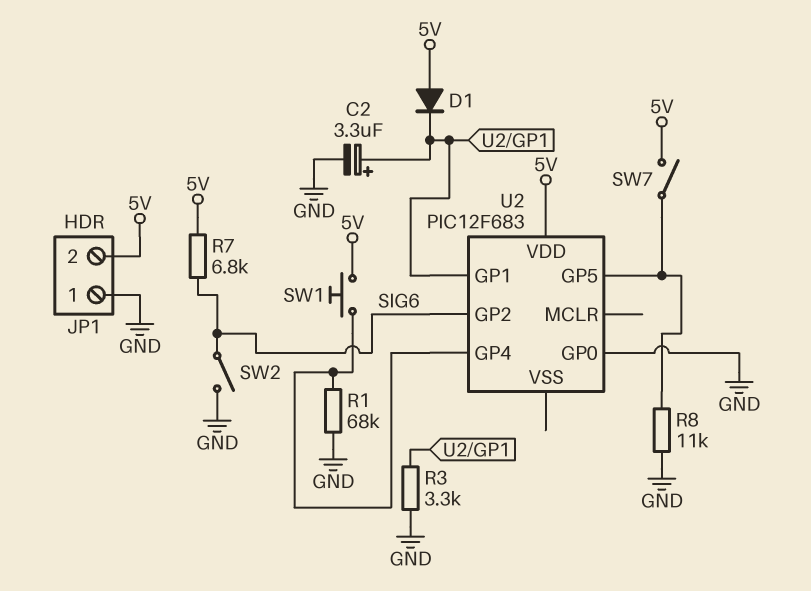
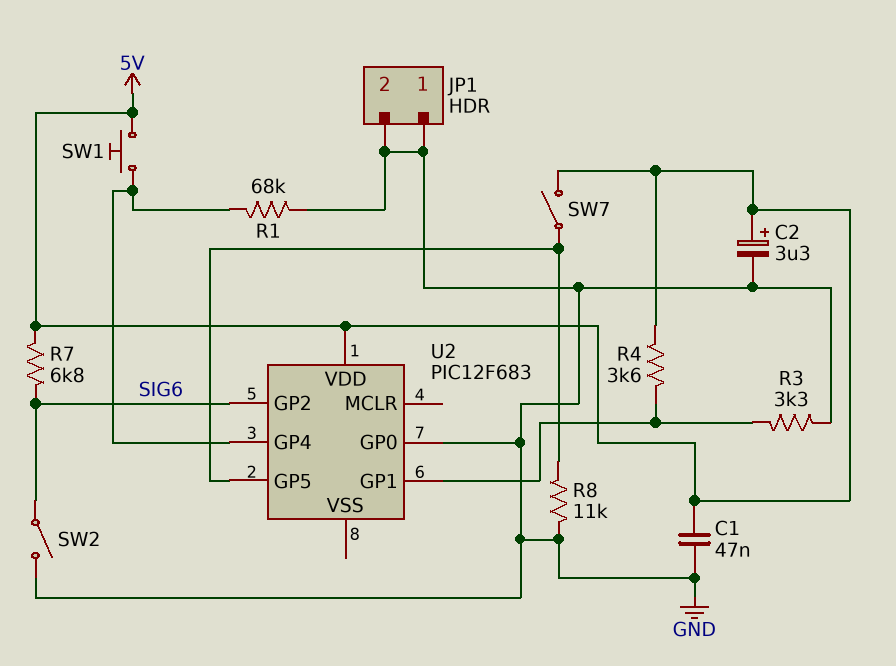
C1: none -> 47nF (5V, GND)
C2: 3.3uF (plus U2/GP1, minus GND) -> 3.3uF (plus 5V, minus GND)
D1: diode (A 5V, K U2/GP1) -> none
JP1 pin 2: 5V -> GND
R4: none -> 3.6k (5V, U2/GP1)

